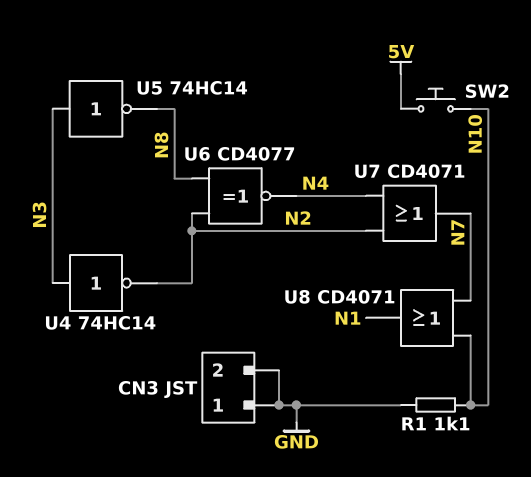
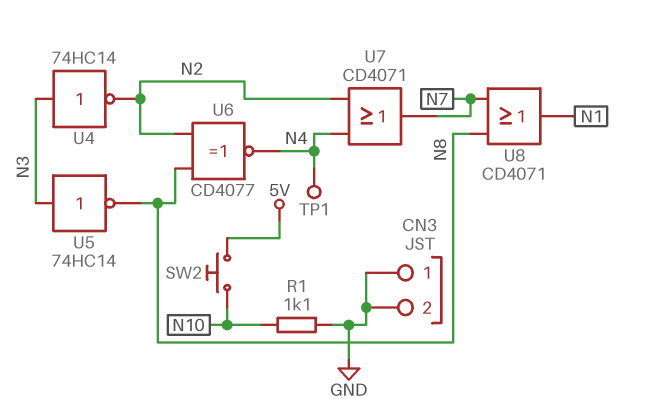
TP1: none -> test point (N4)
U8: OR CD4071 (in N7, in N10, out N1) -> OR CD4071 (in N7, in N8, out N1)

